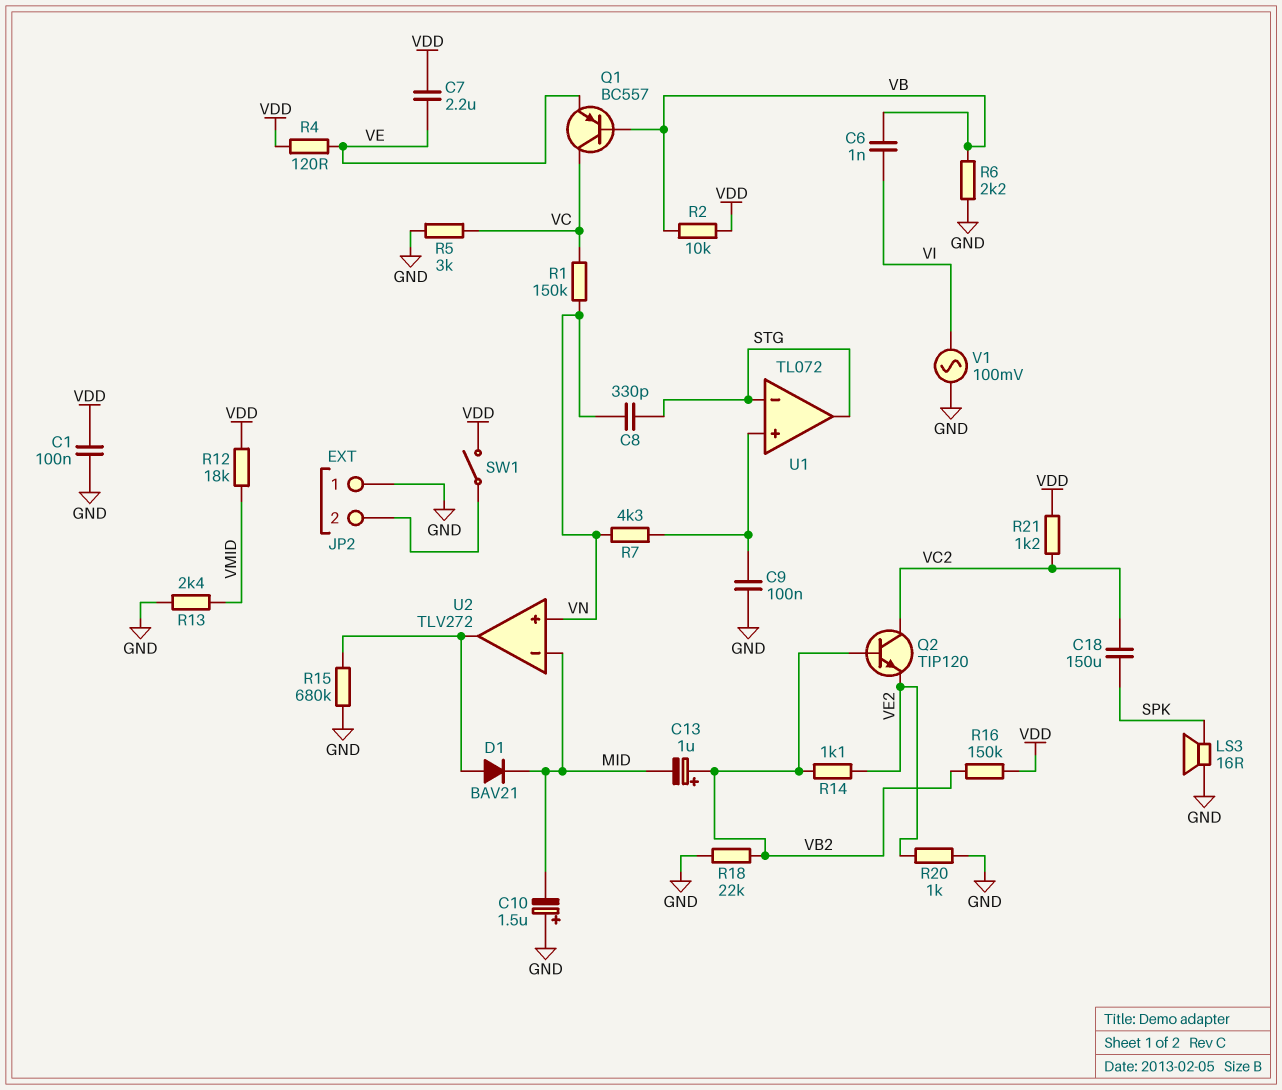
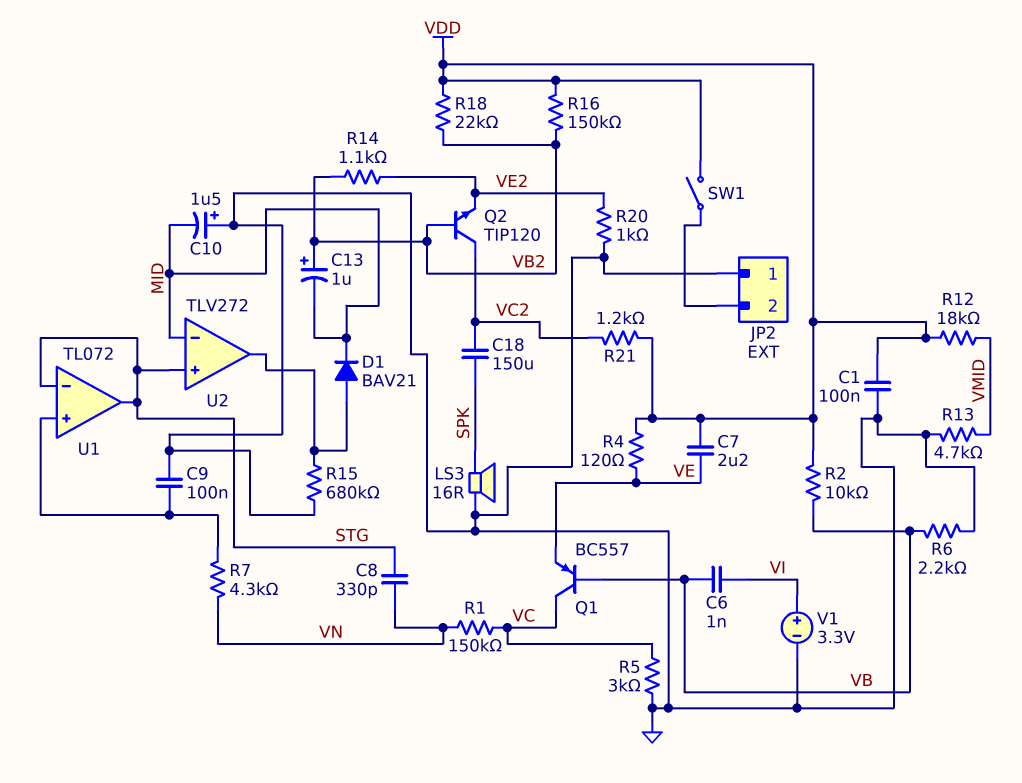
R13: 2.4k (GND, VMID) -> 4.7k (GND, VMID)
R18: 22k (GND, VB2) -> 22k (VB2, VDD)
U2 pin in+: VN -> STG
V1: AC 100mV (GND, VI) -> 3.3V (plus VI, minus GND)

